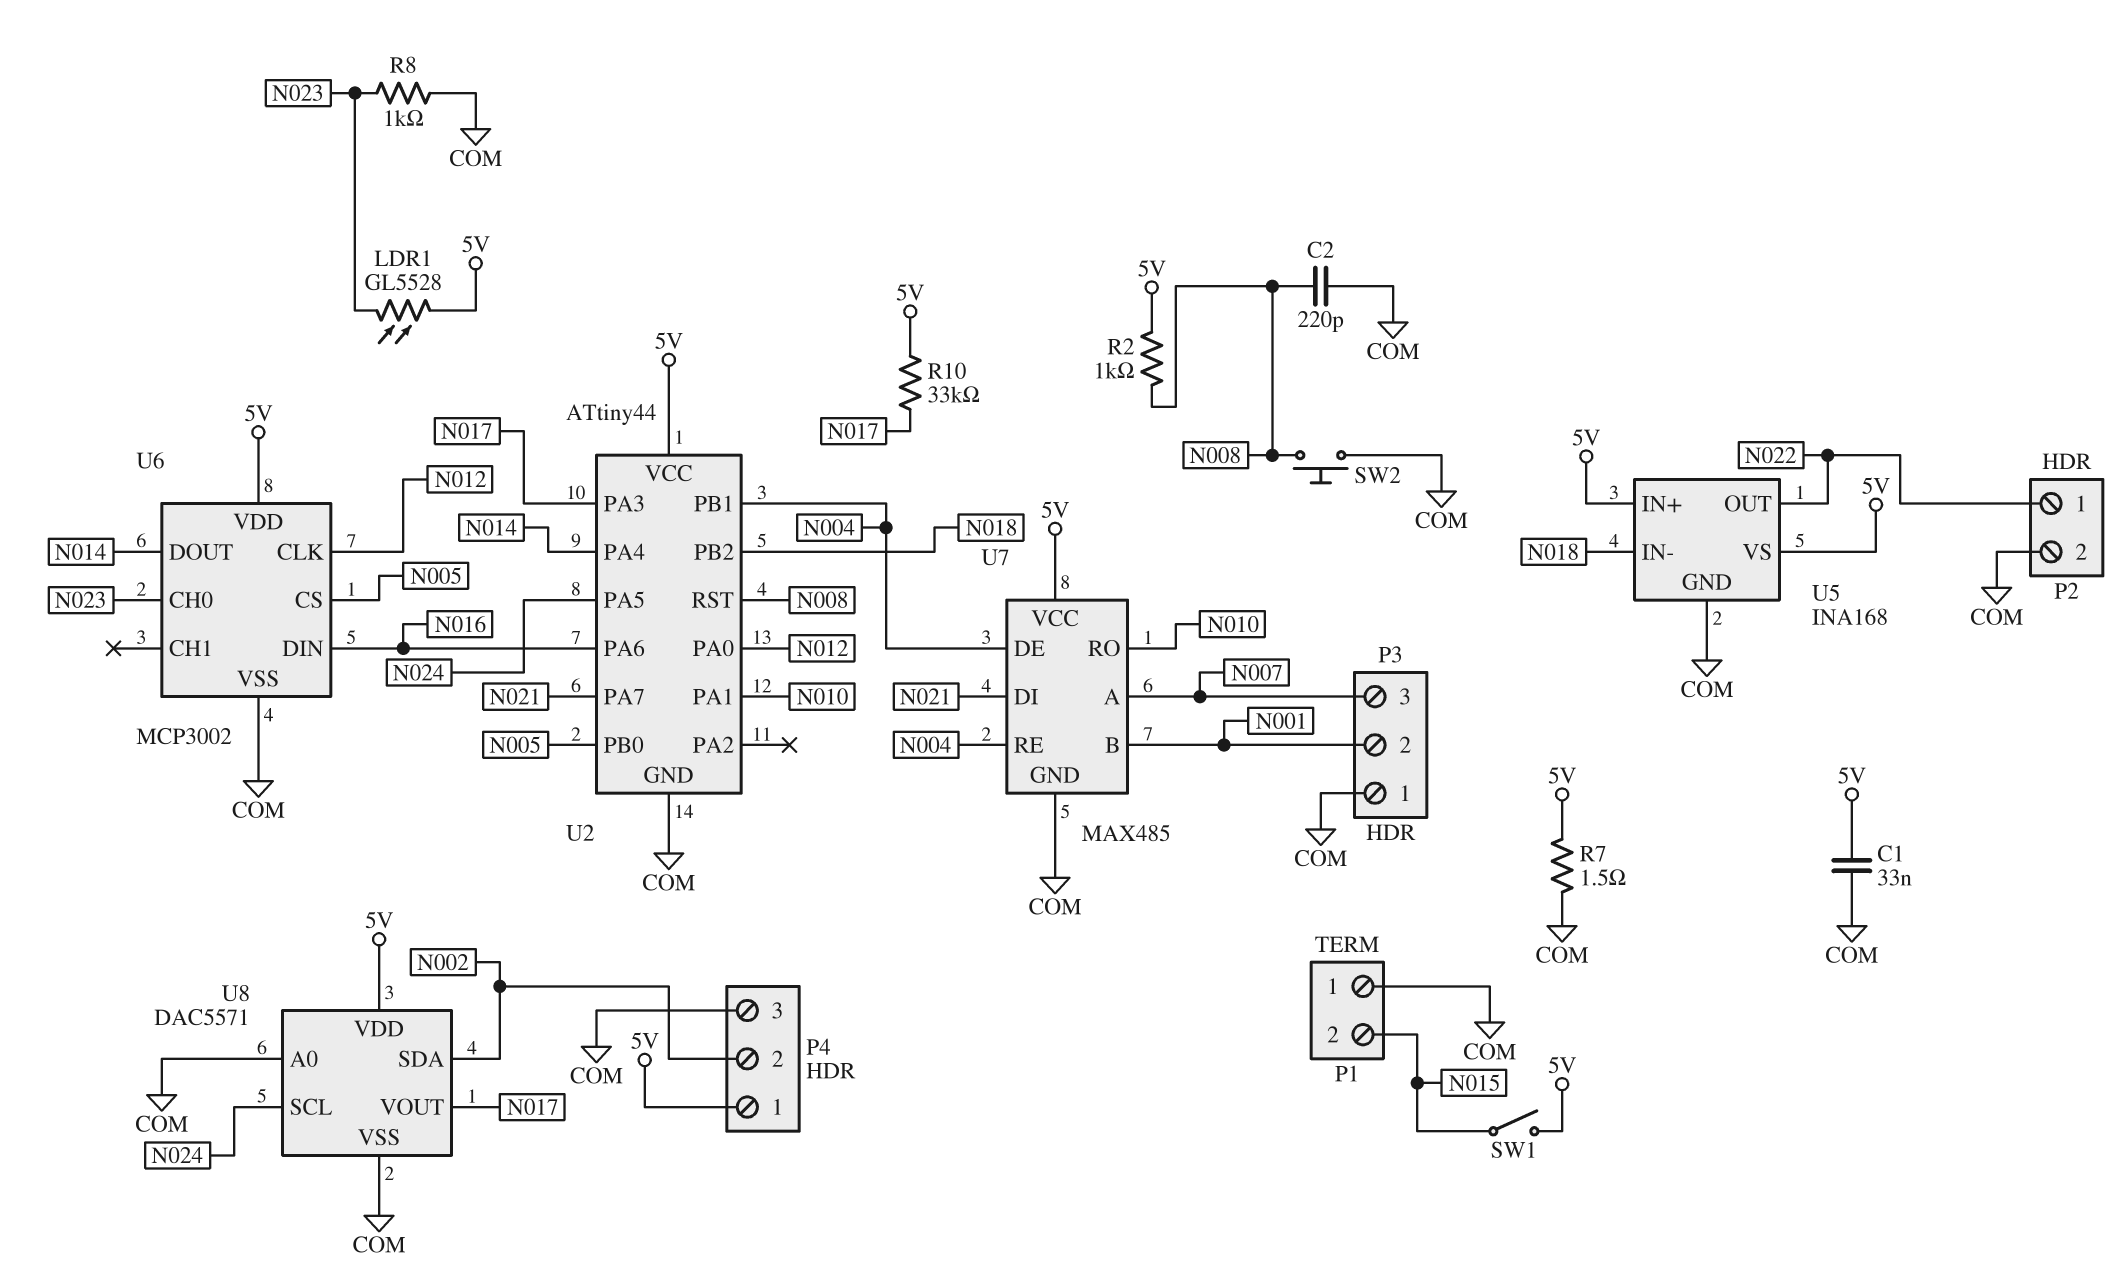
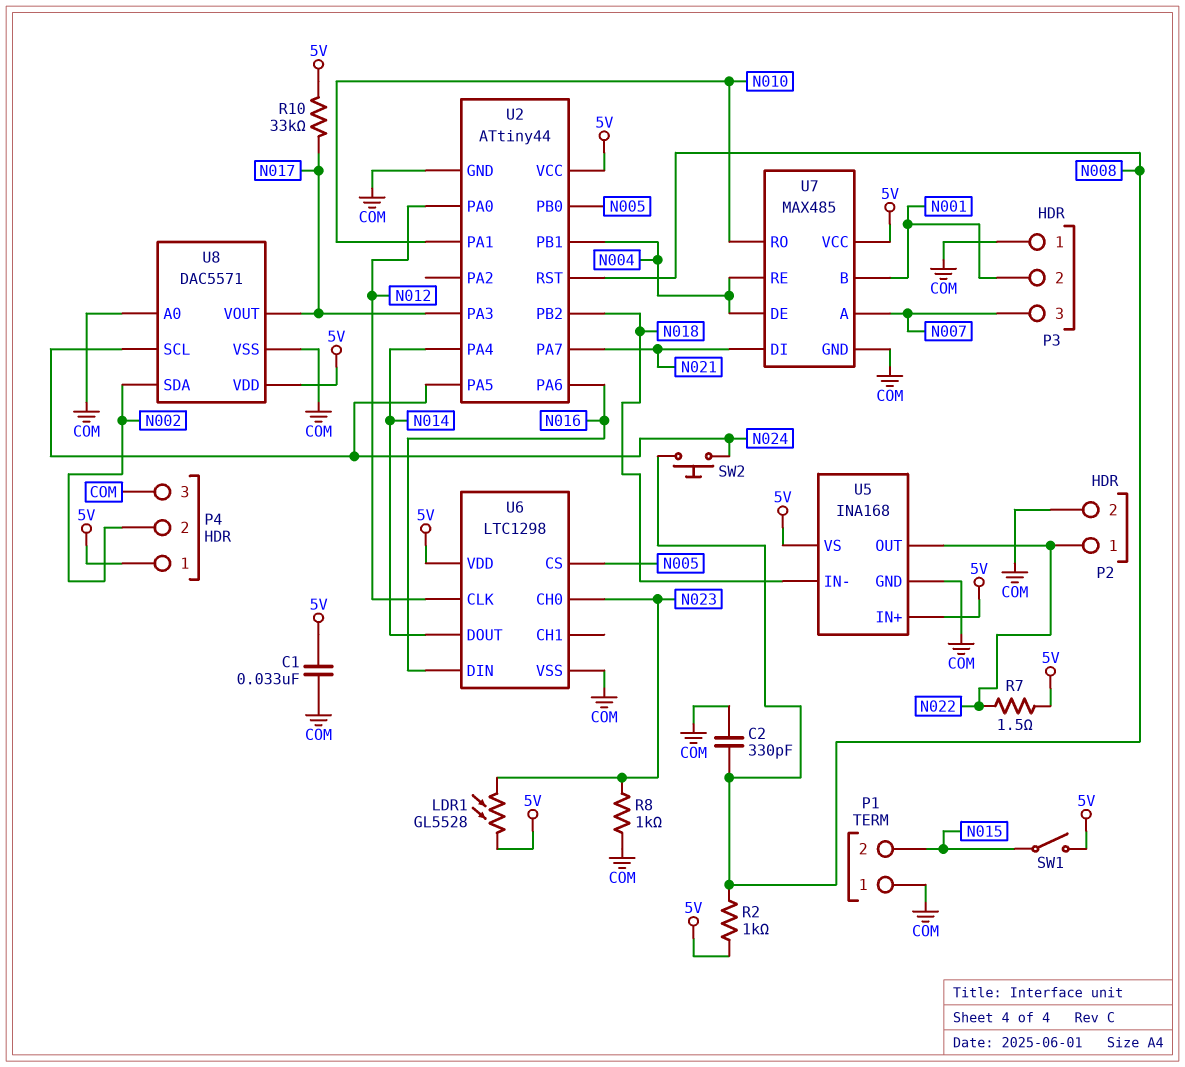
C2: 220pF (COM, N008) -> 330pF (COM, N008)
R7: 1.5 (5V, COM) -> 1.5 (5V, N022)
SW2: button (COM, N008) -> button (N008, N024)
U6: MCP3002 -> LTC1298

